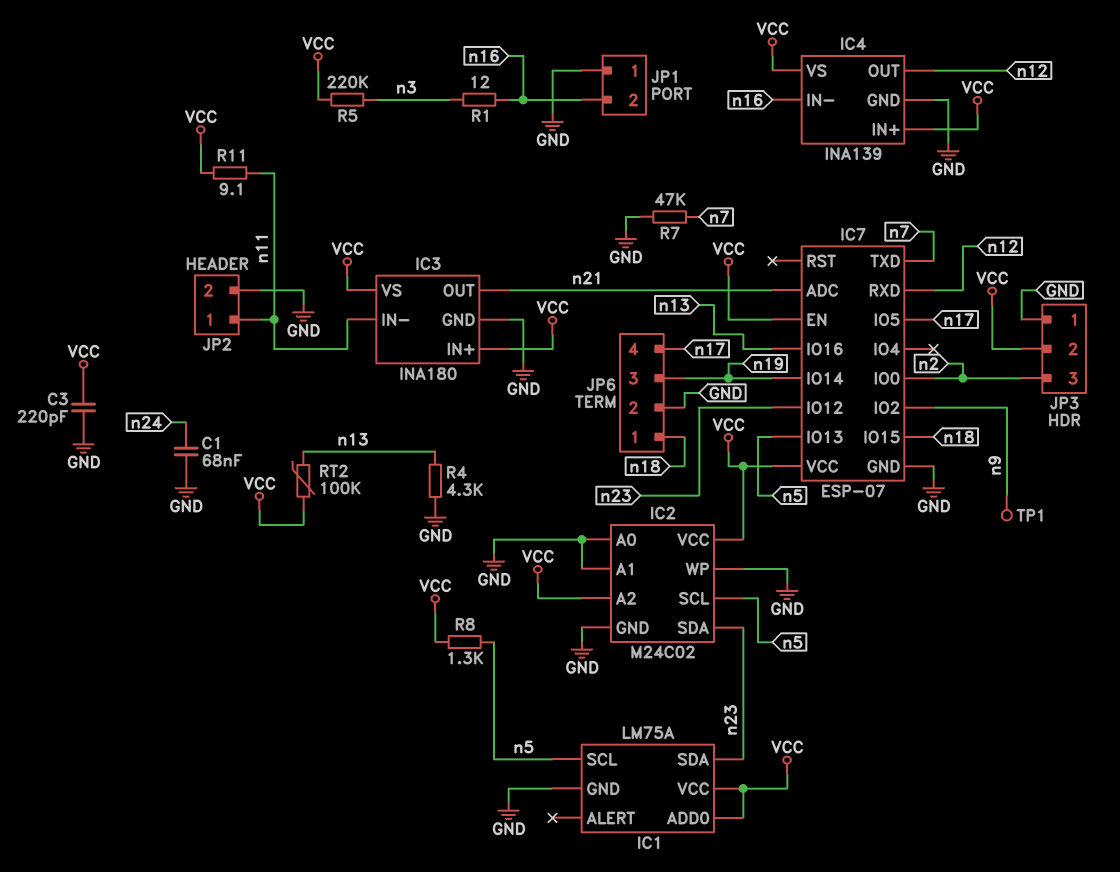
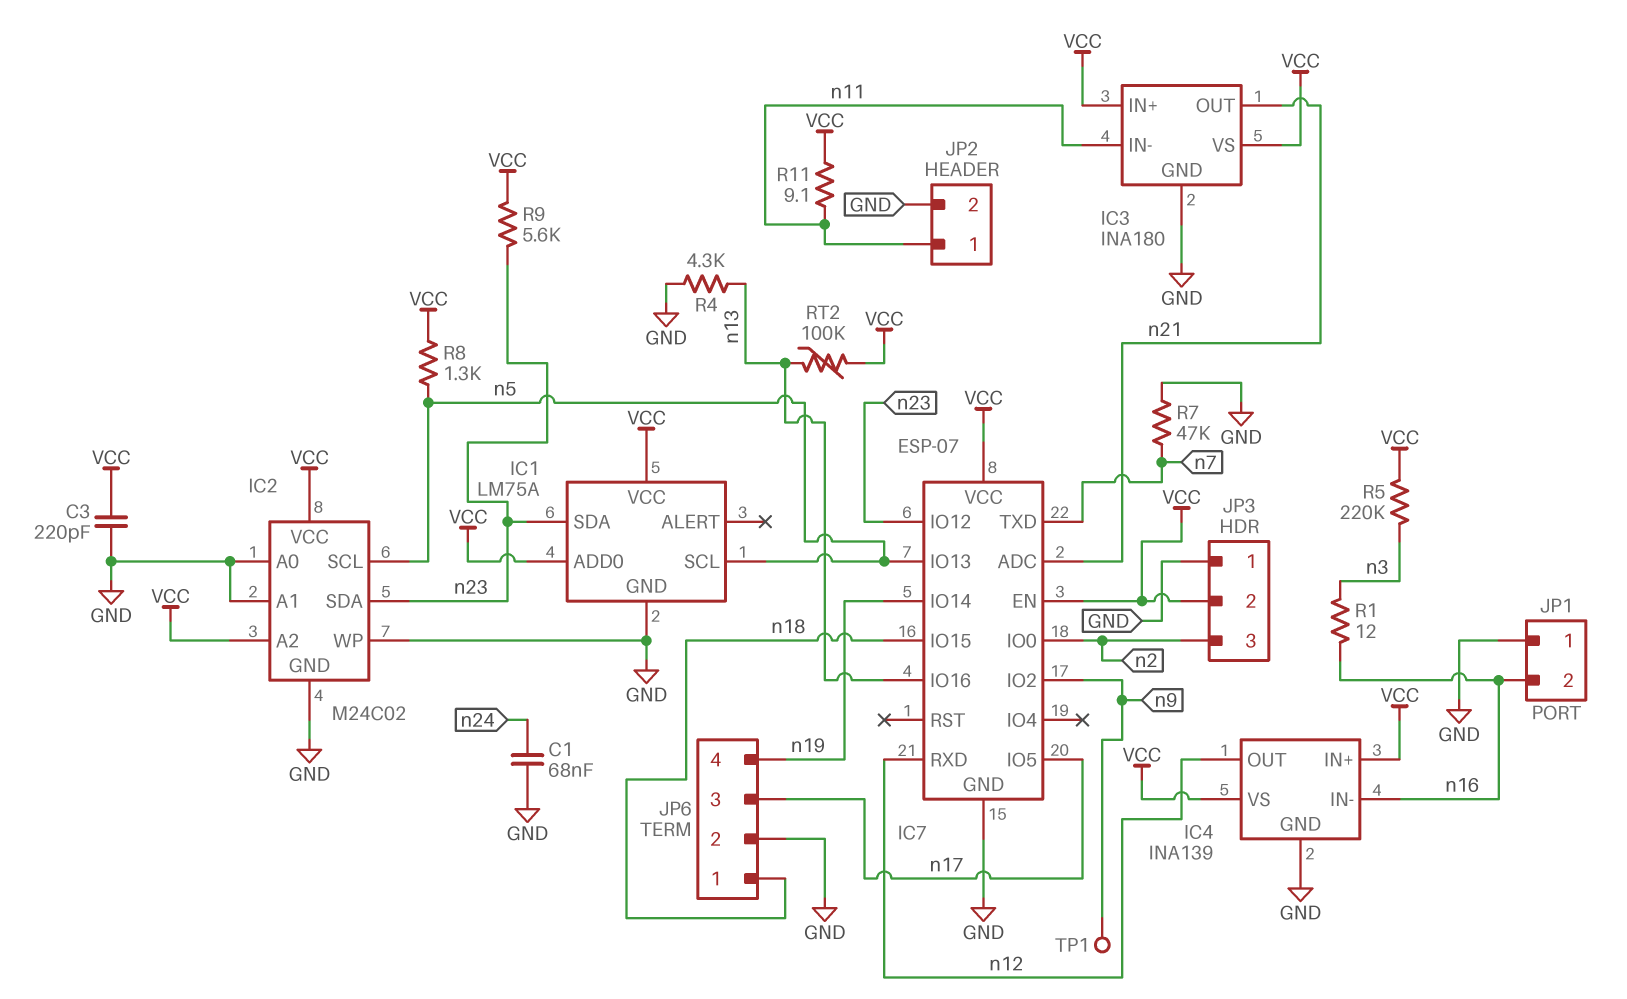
JP6 pin 3: n19 -> n17
JP6 pin 4: n17 -> n19
R9: none -> 5.6k (VCC, n23)

